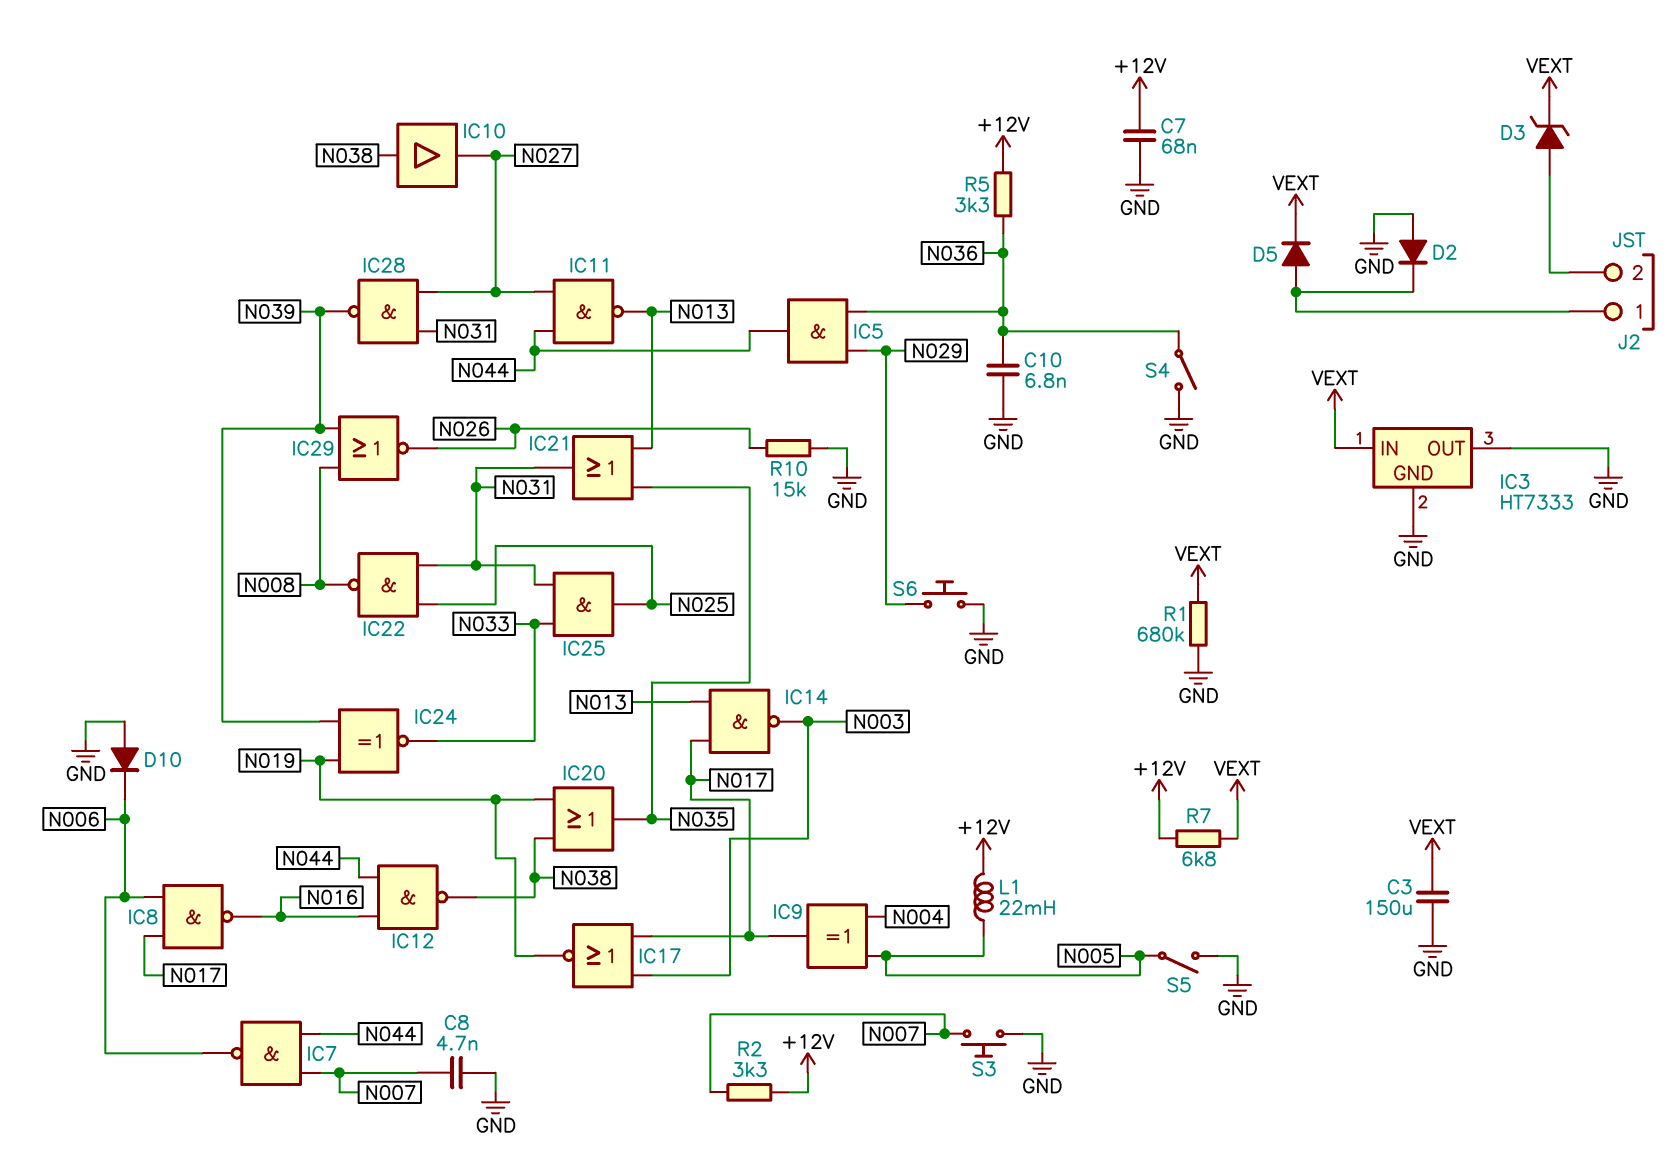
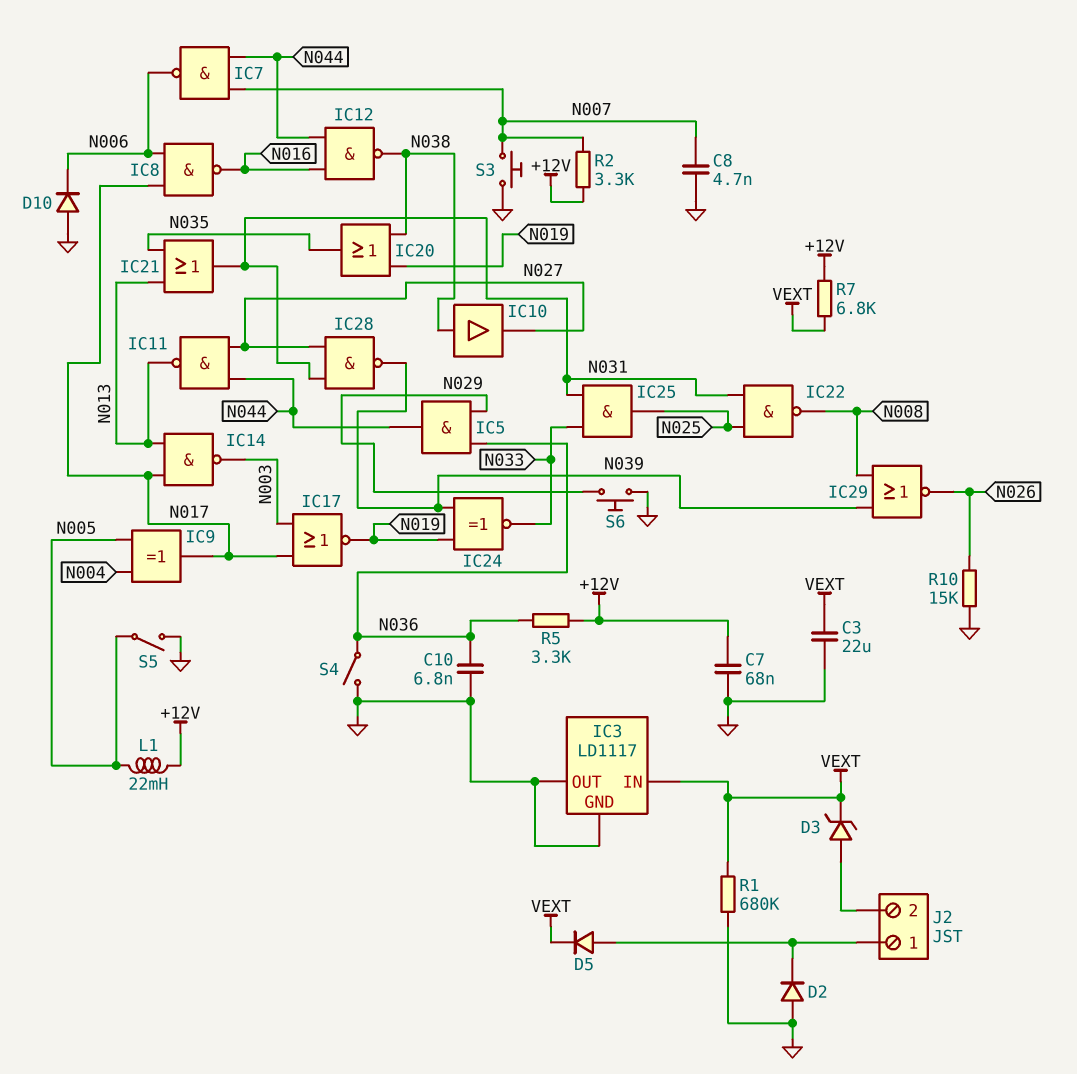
C3: 150uF (GND, VEXT) -> 22uF (GND, VEXT)
IC3: HT7333 -> LD1117

